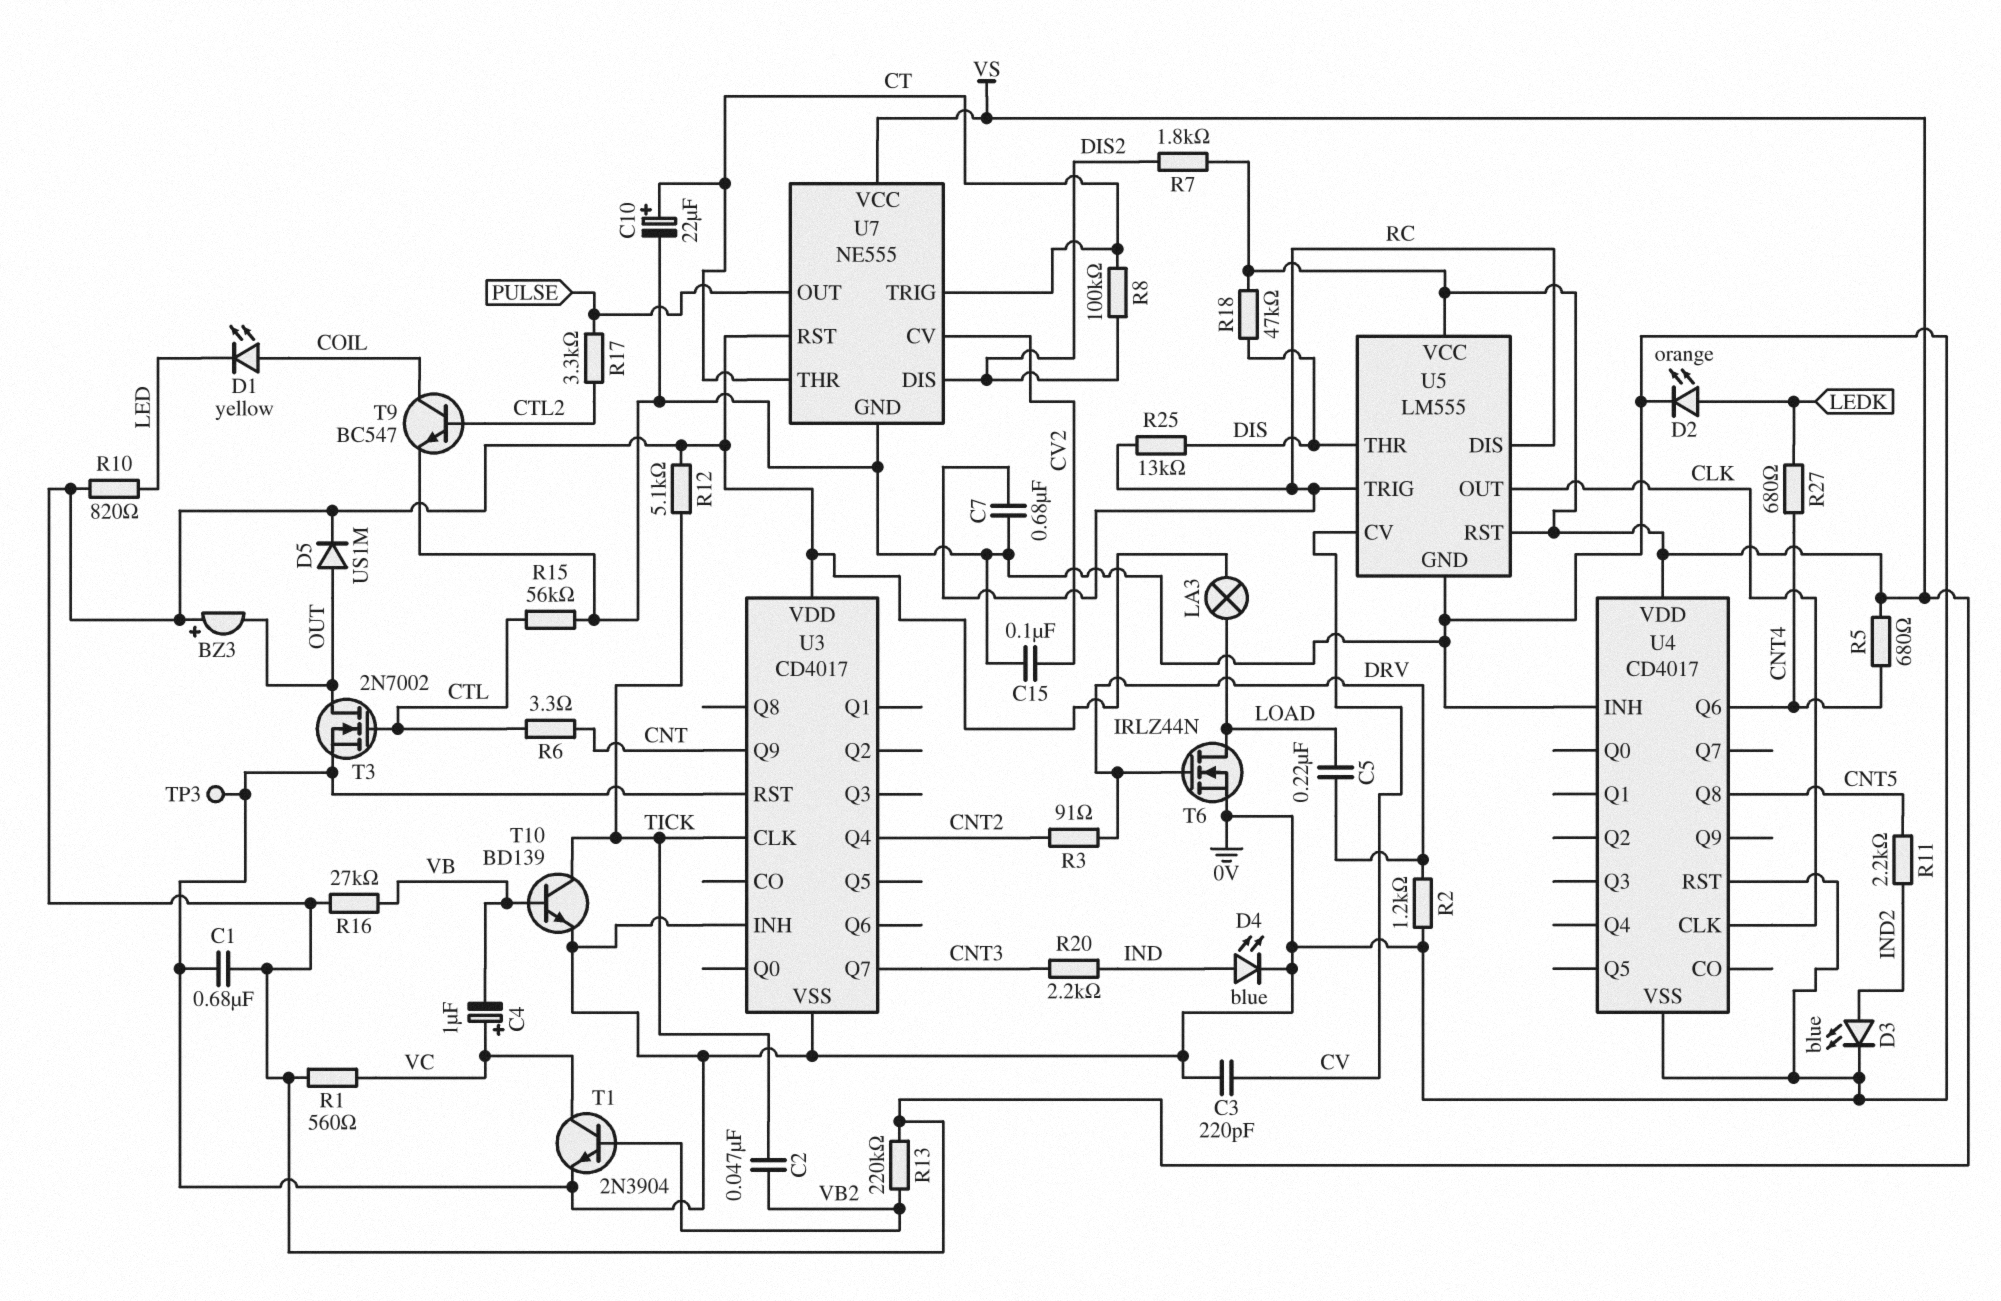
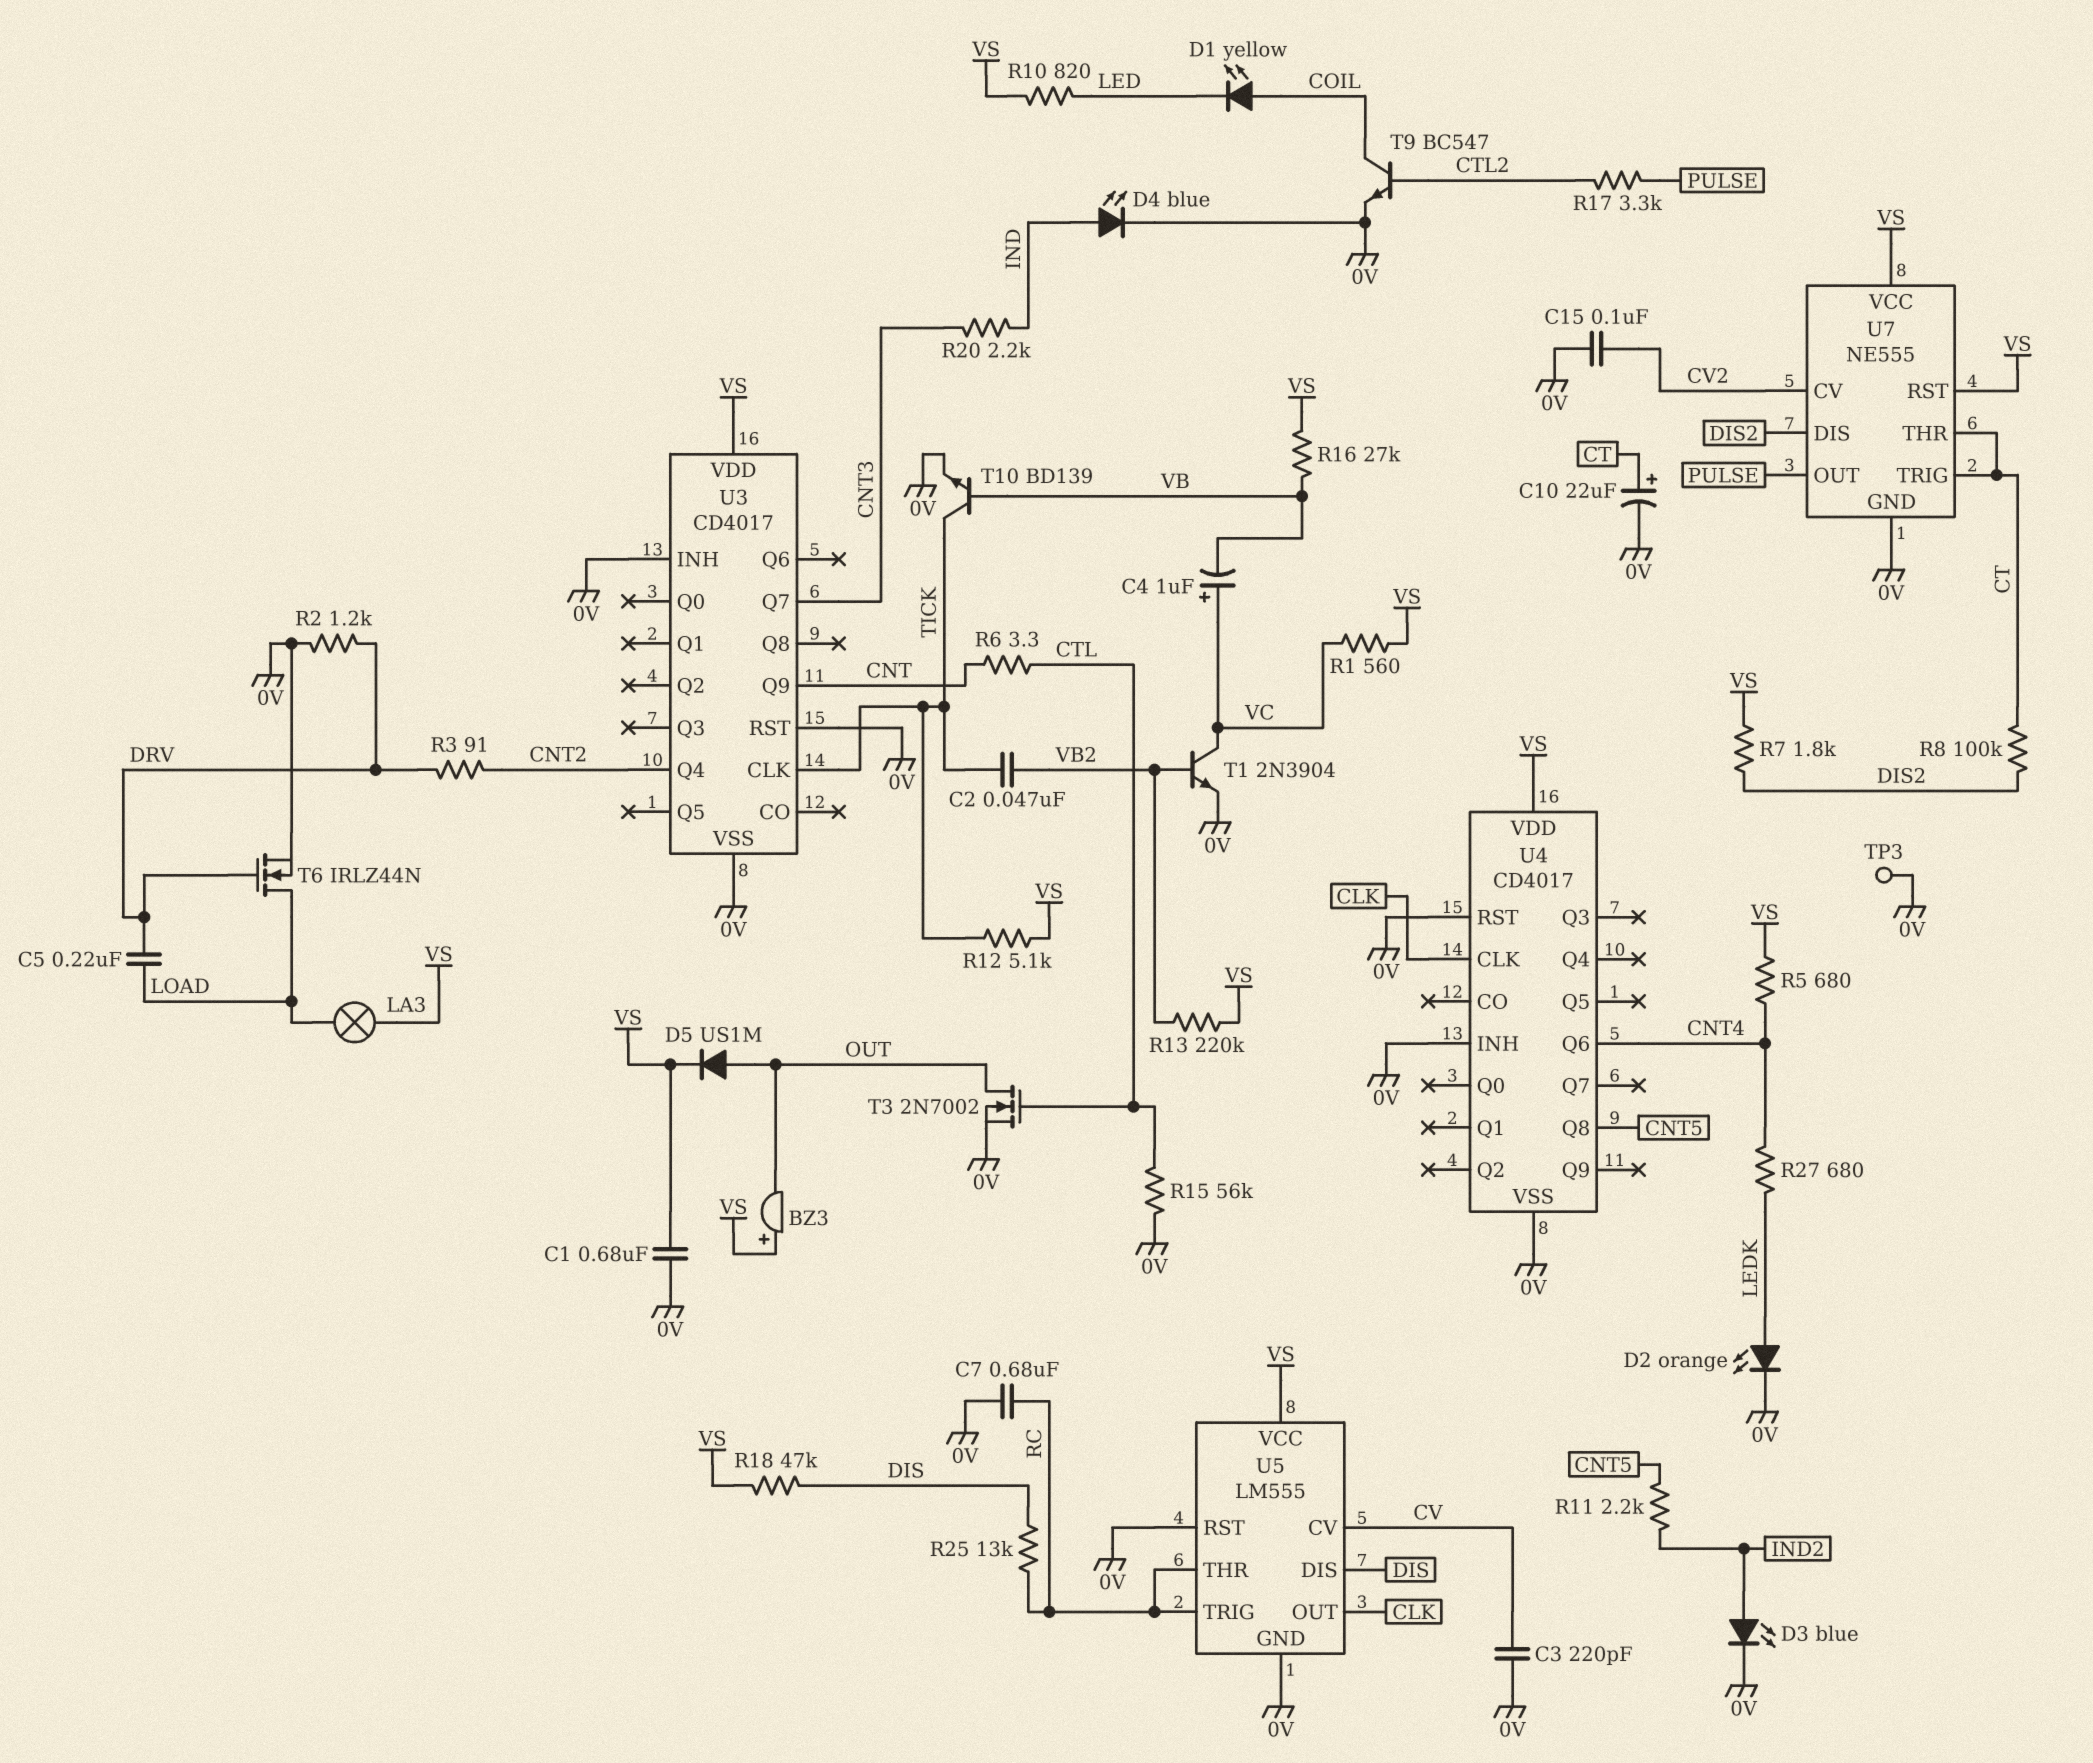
U5 pin DIS: RC -> DIS
U5 pin RST: VS -> 0V
U5 pin THR: DIS -> RC

